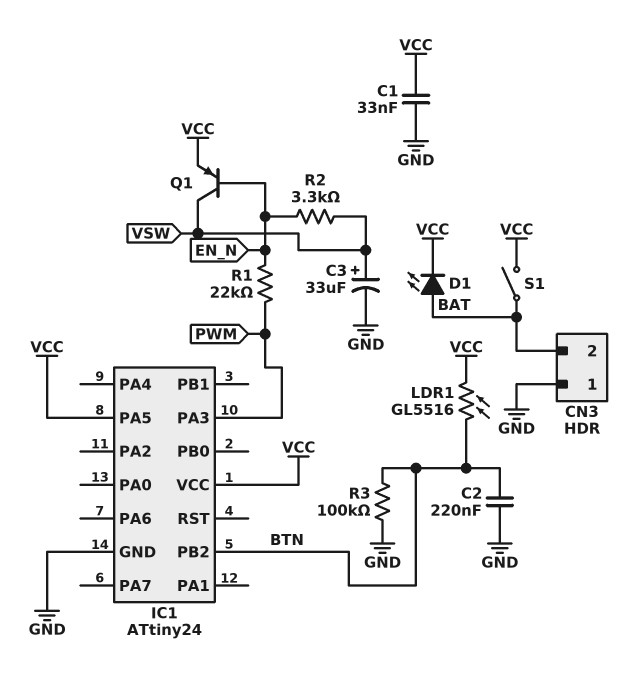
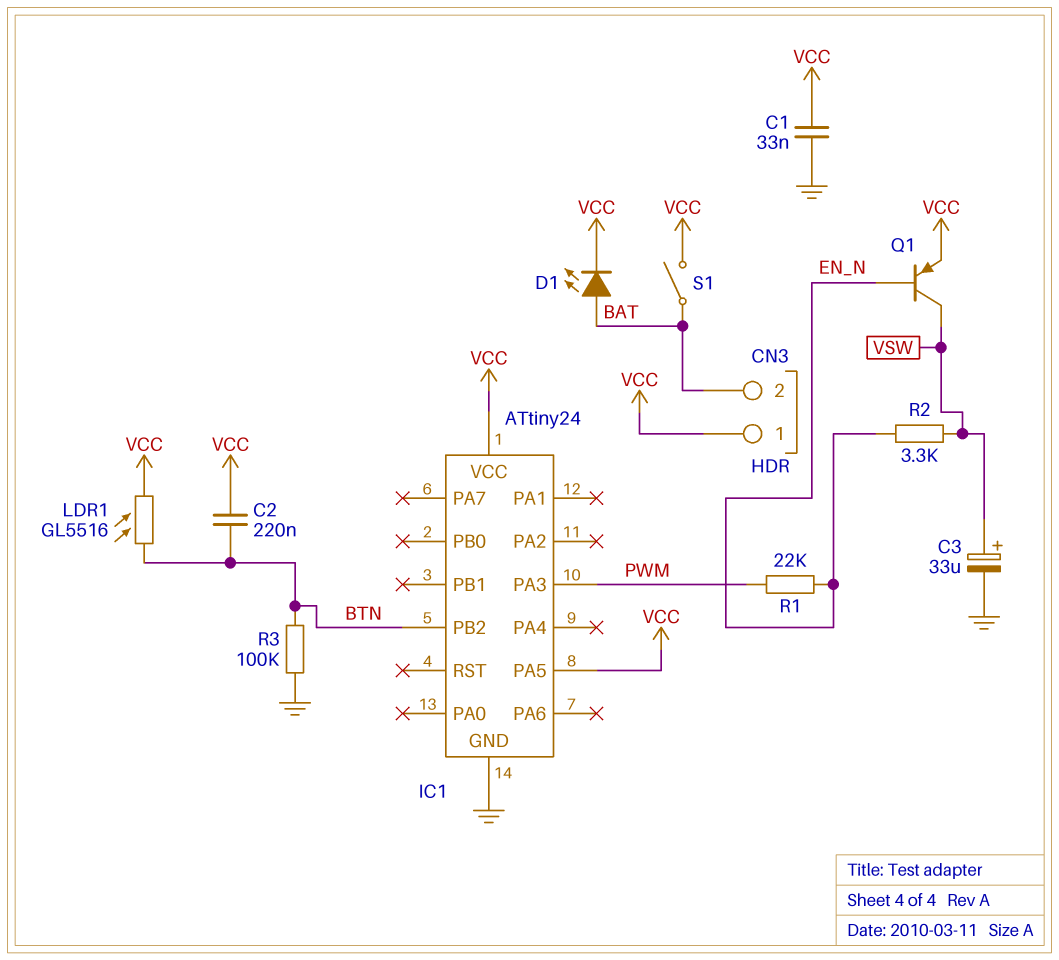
C2: 220nF (BTN, GND) -> 220nF (BTN, VCC)
CN3 pin 1: GND -> VCC

